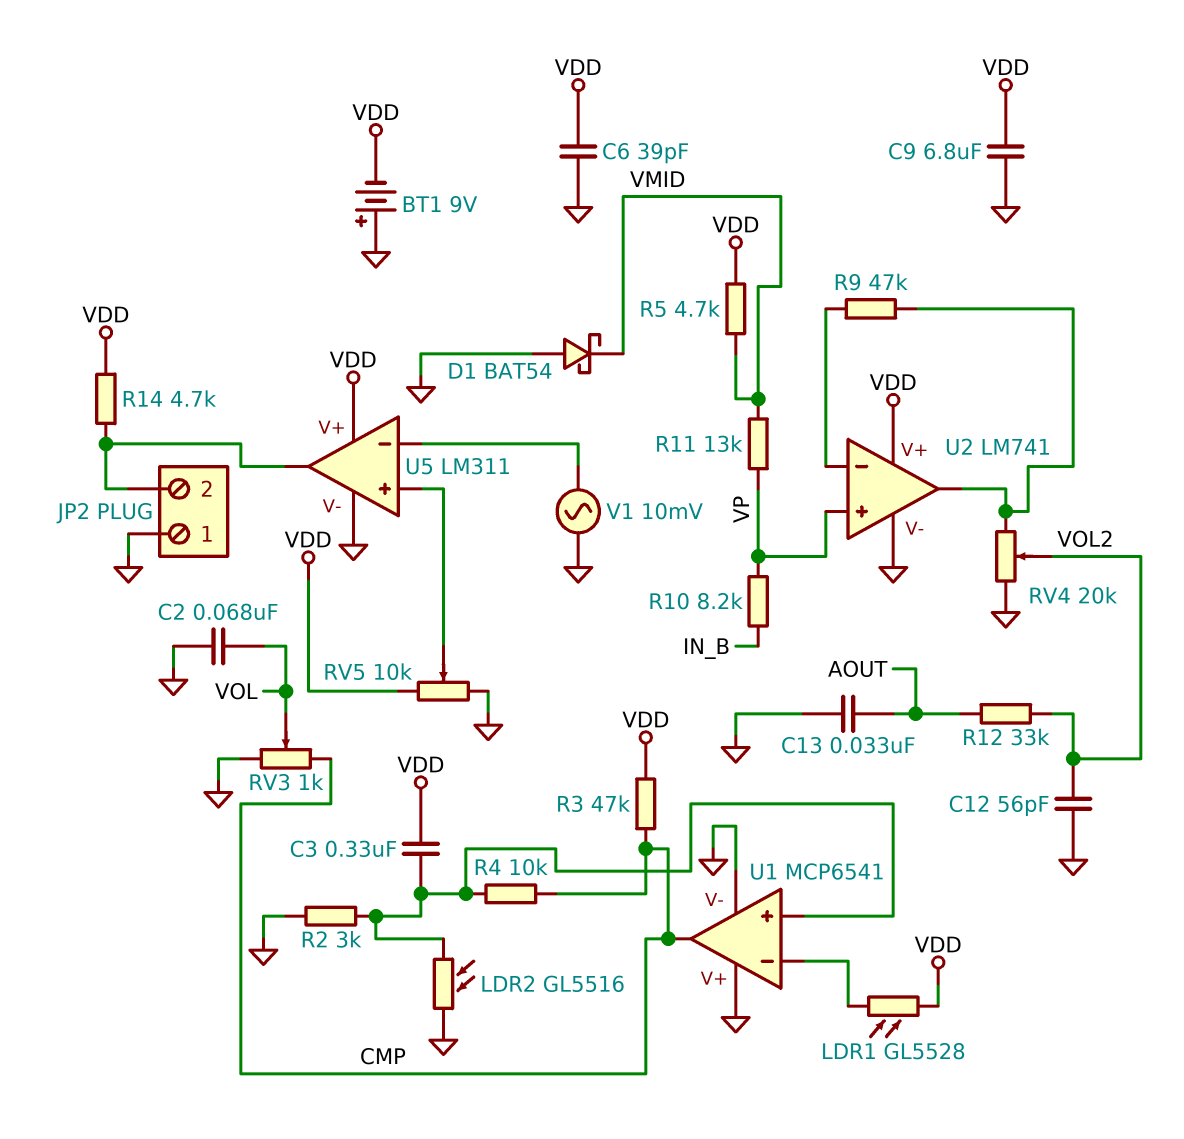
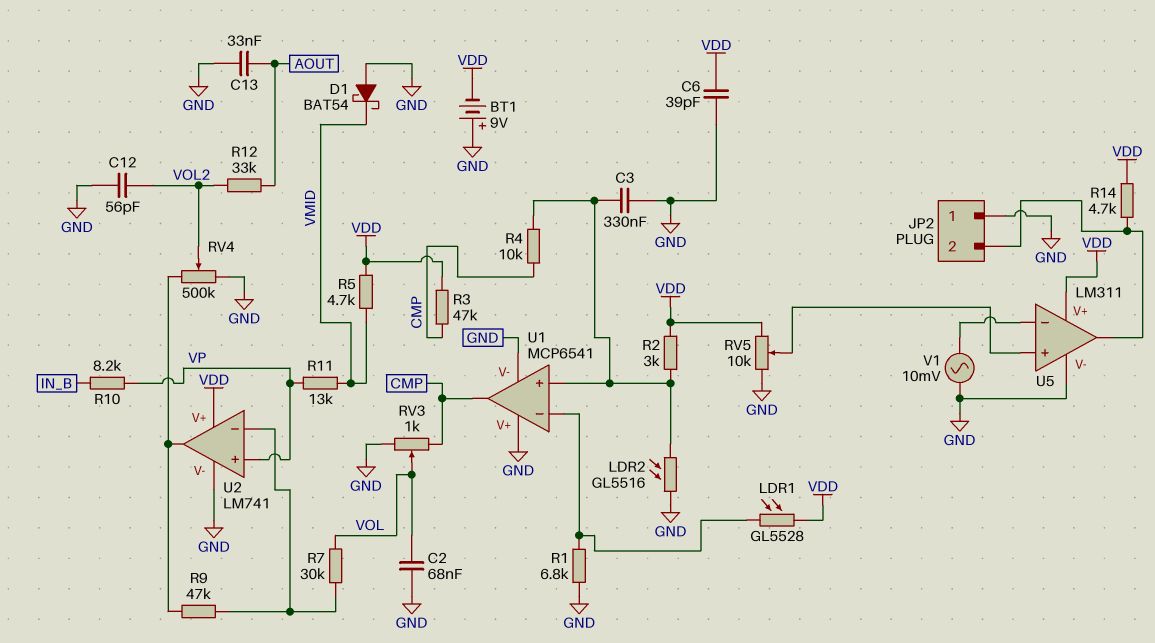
C3: 330nF (U1/in+, VDD) -> 330nF (GND, U1/in+)
C9: 6.8uF (GND, VDD) -> none
R1: none -> 6.8k (GND, U1/in-)
R2: 3k (GND, U1/in+) -> 3k (U1/in+, VDD)
R7: none -> 30k (U2/in-, VOL)
RV4: 20k (GND, U2/out, wiper VOL2) -> 500k (GND, U2/out, wiper VOL2)

